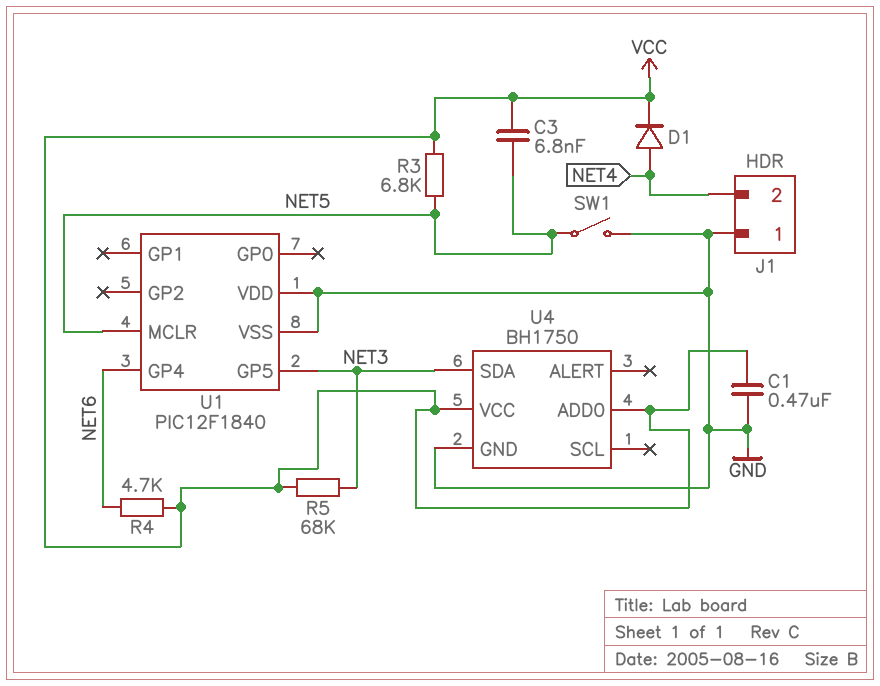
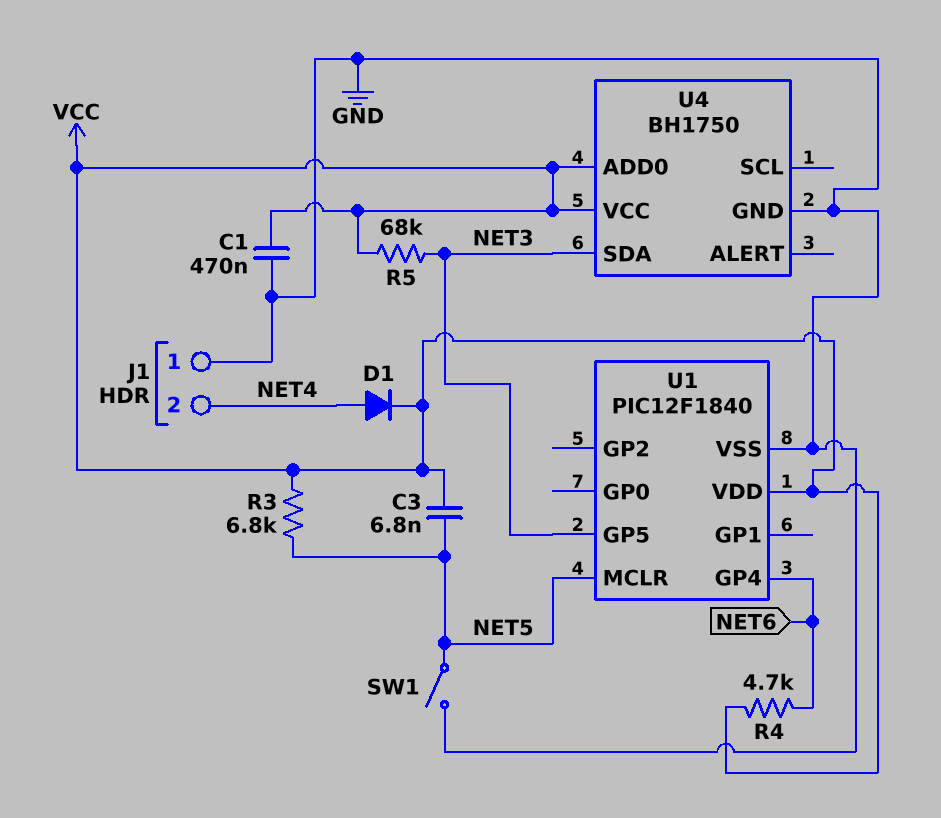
U1 pin VDD: GND -> VCC

